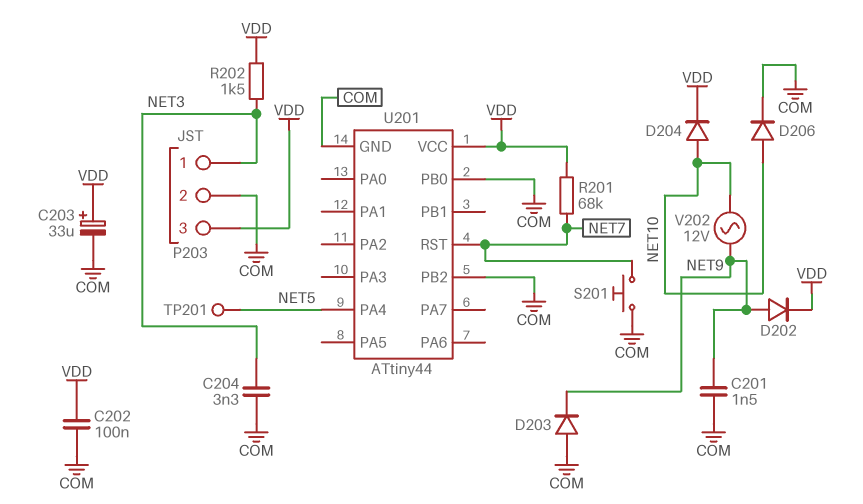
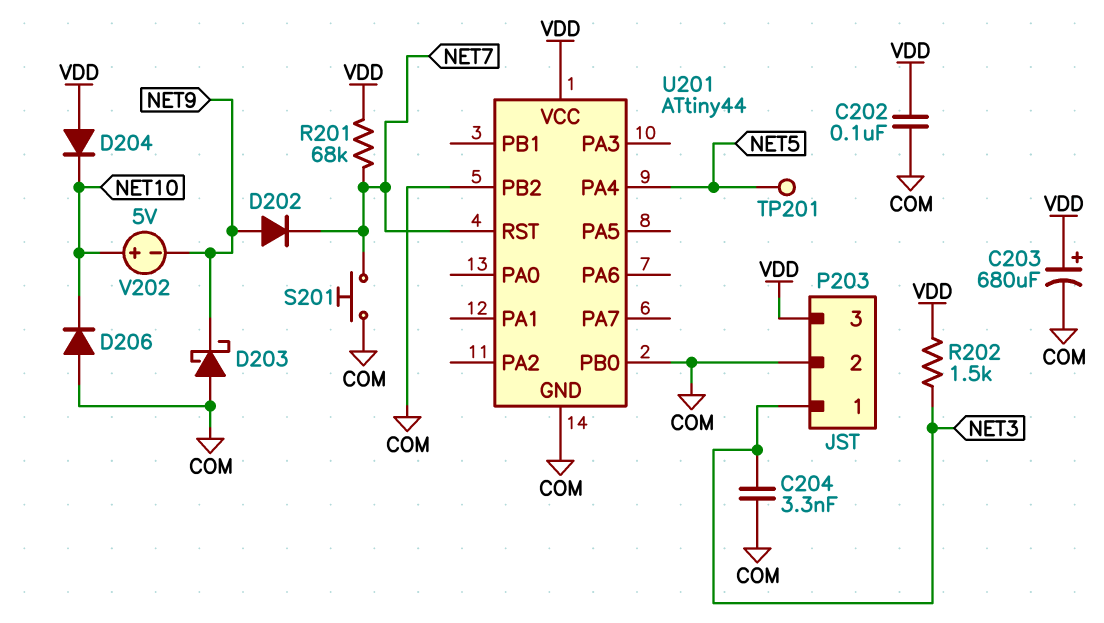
C201: 1.5nF (COM, NET9) -> none
C203: 33uF (plus VDD, minus COM) -> 680uF (plus VDD, minus COM)
D202: diode (A NET9, K VDD) -> diode (A NET9, K NET7)
D203: diode (A COM, K NET9) -> schottky (A COM, K NET9)
D204: diode (A NET10, K VDD) -> diode (A VDD, K NET10)
D206: diode (A NET10, K COM) -> diode (A COM, K NET10)
V202: AC 12V (NET9, NET10) -> 5V (plus NET10, minus NET9)

